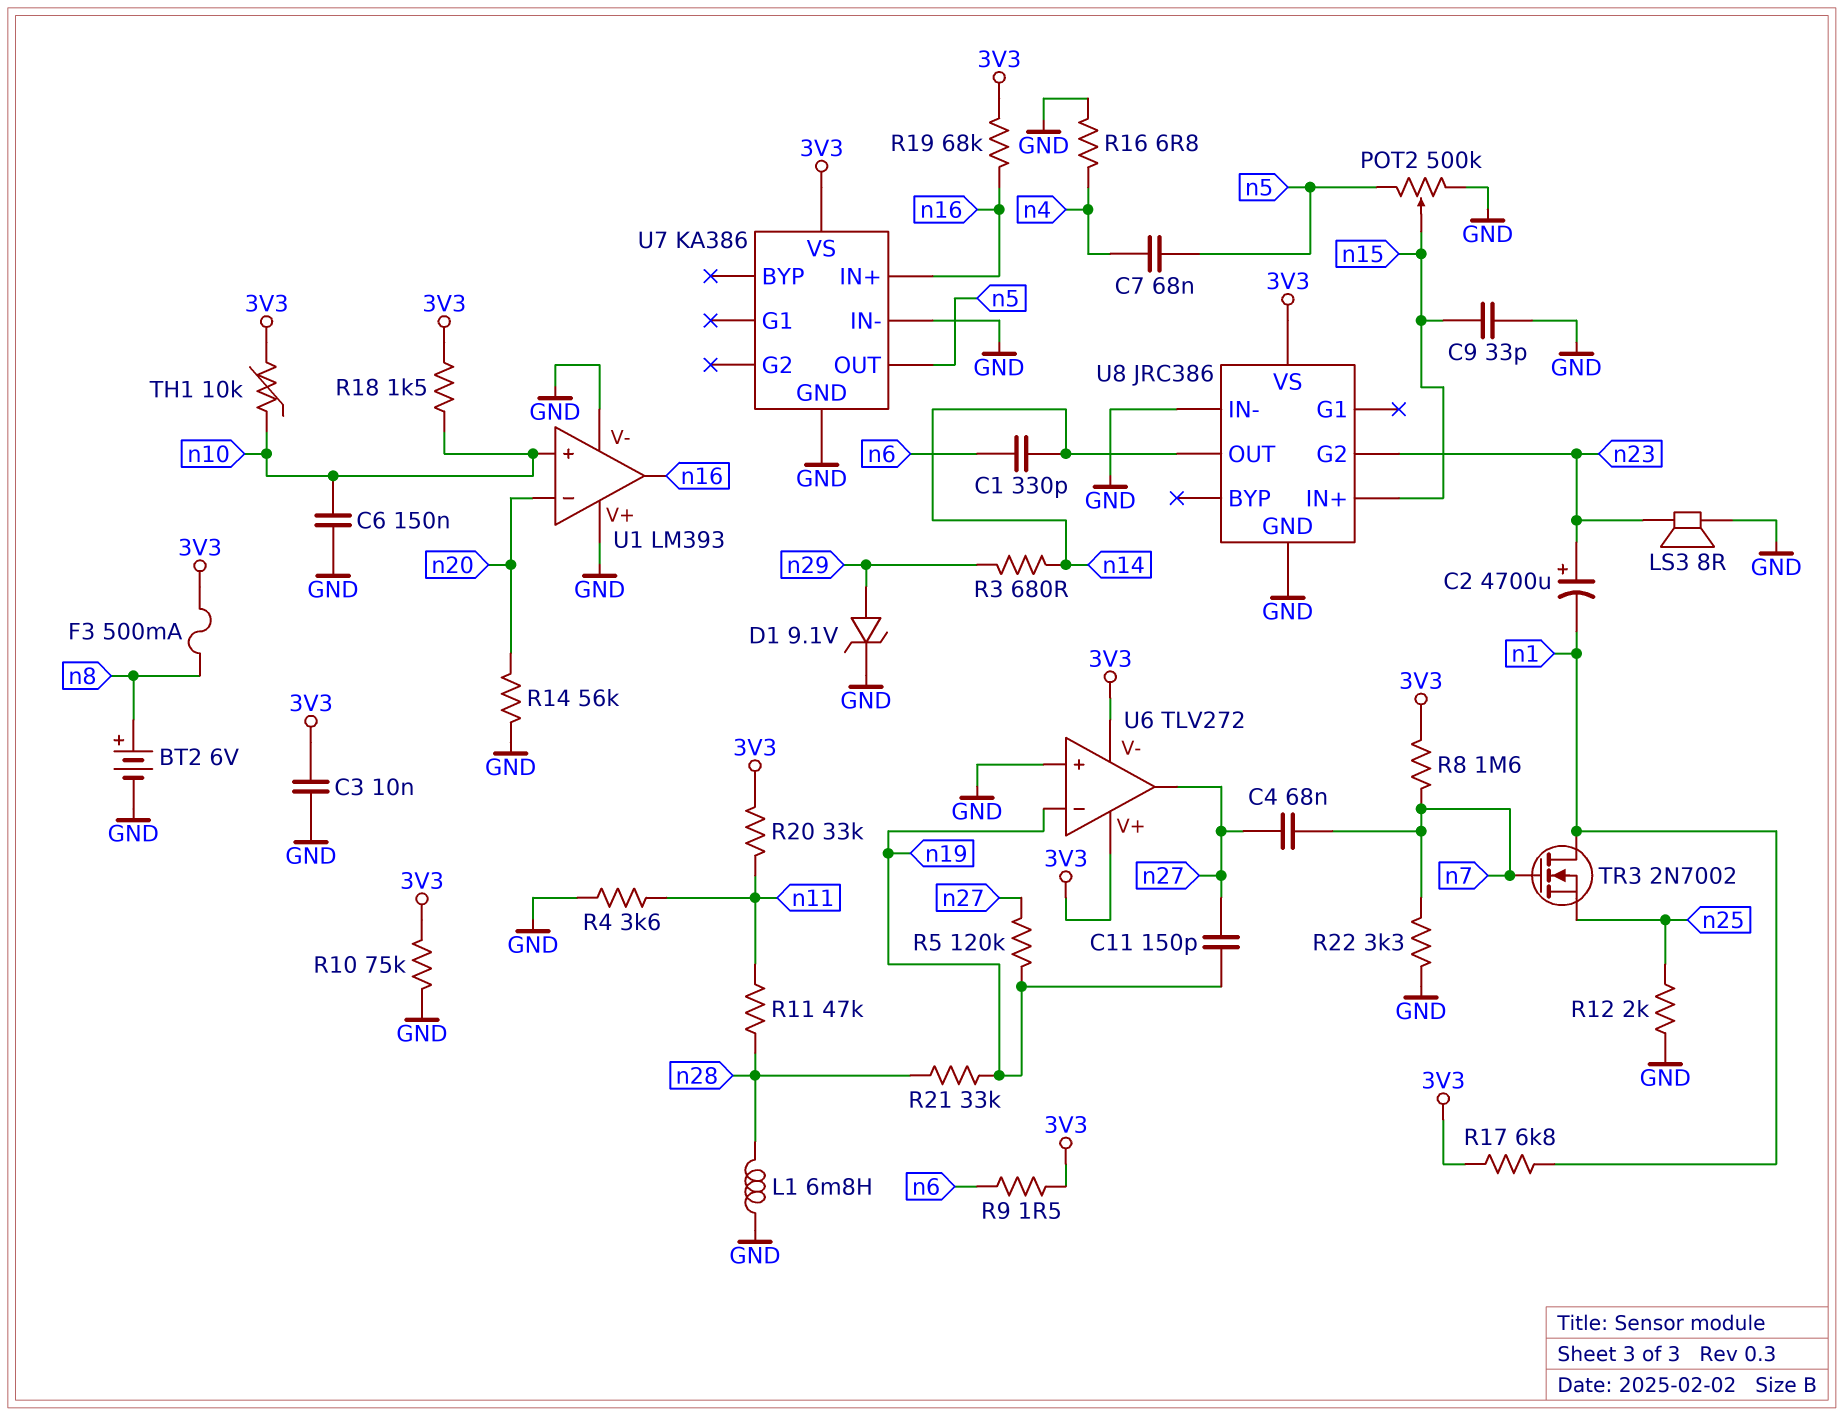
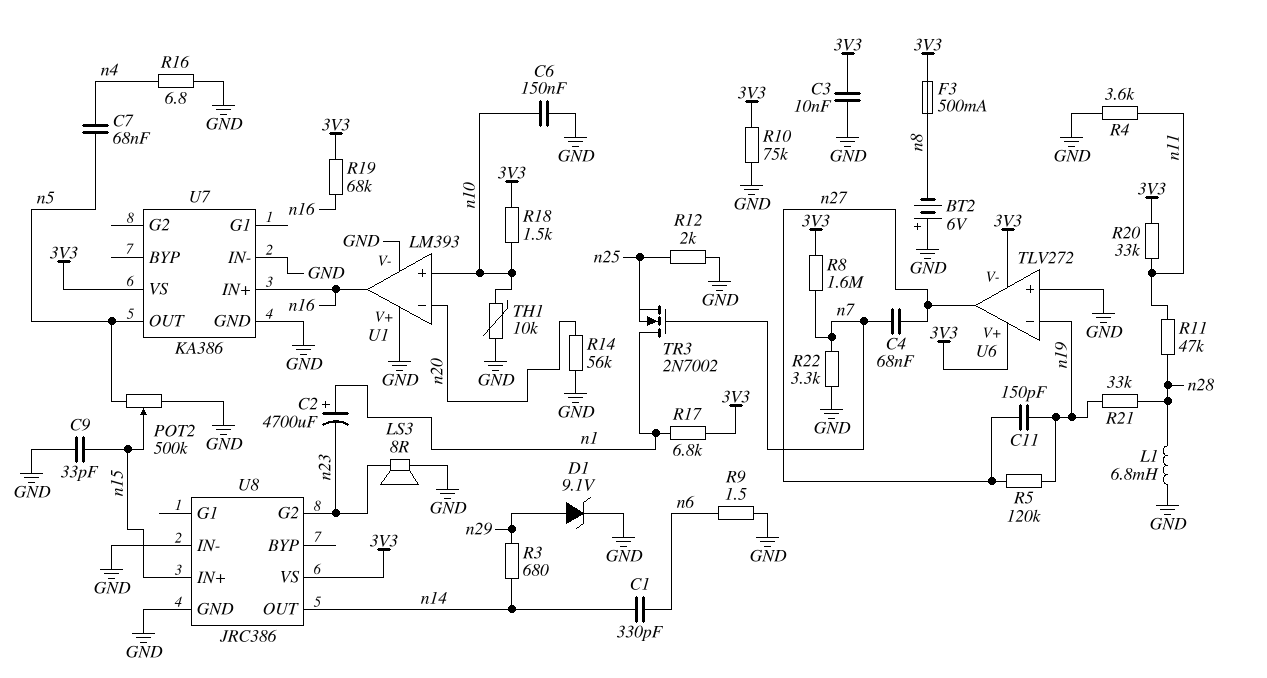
BT2: 6V (plus n8, minus GND) -> 6V (plus GND, minus n8)
C2: 4700uF (plus n23, minus n1) -> 4700uF (plus n1, minus n23)
R9: 1.5 (3V3, n6) -> 1.5 (GND, n6)
TH1: 10k (3V3, n10) -> 10k (GND, n10)

